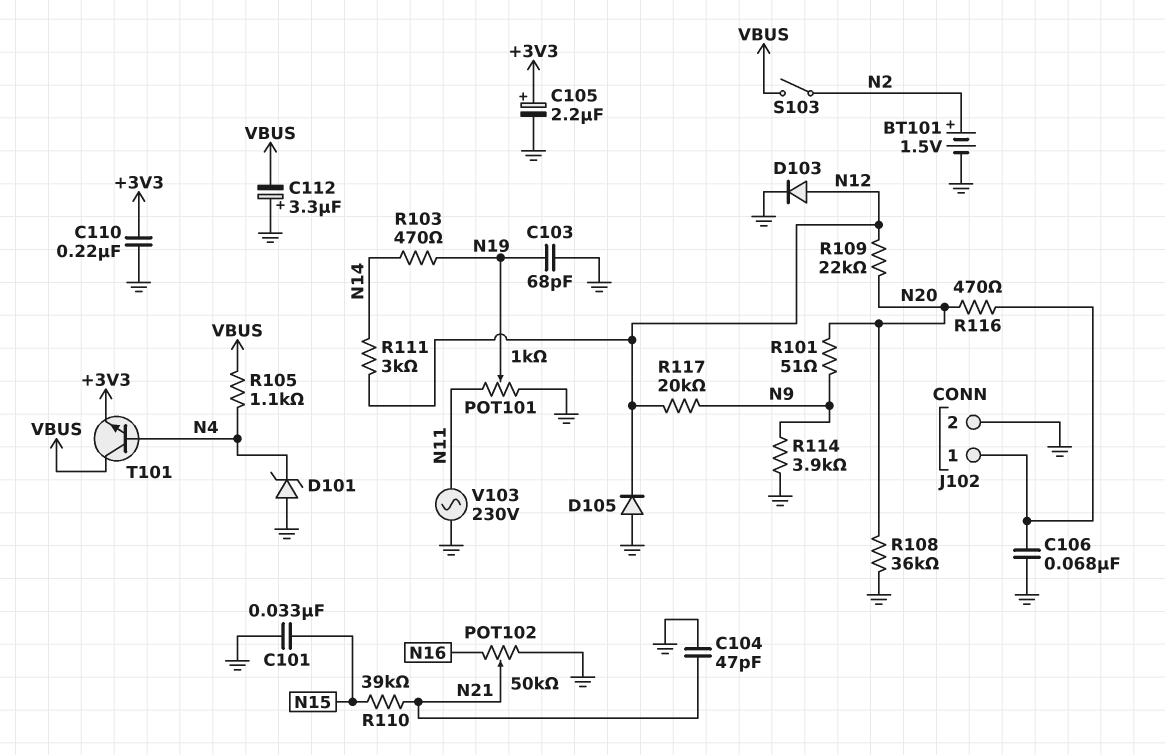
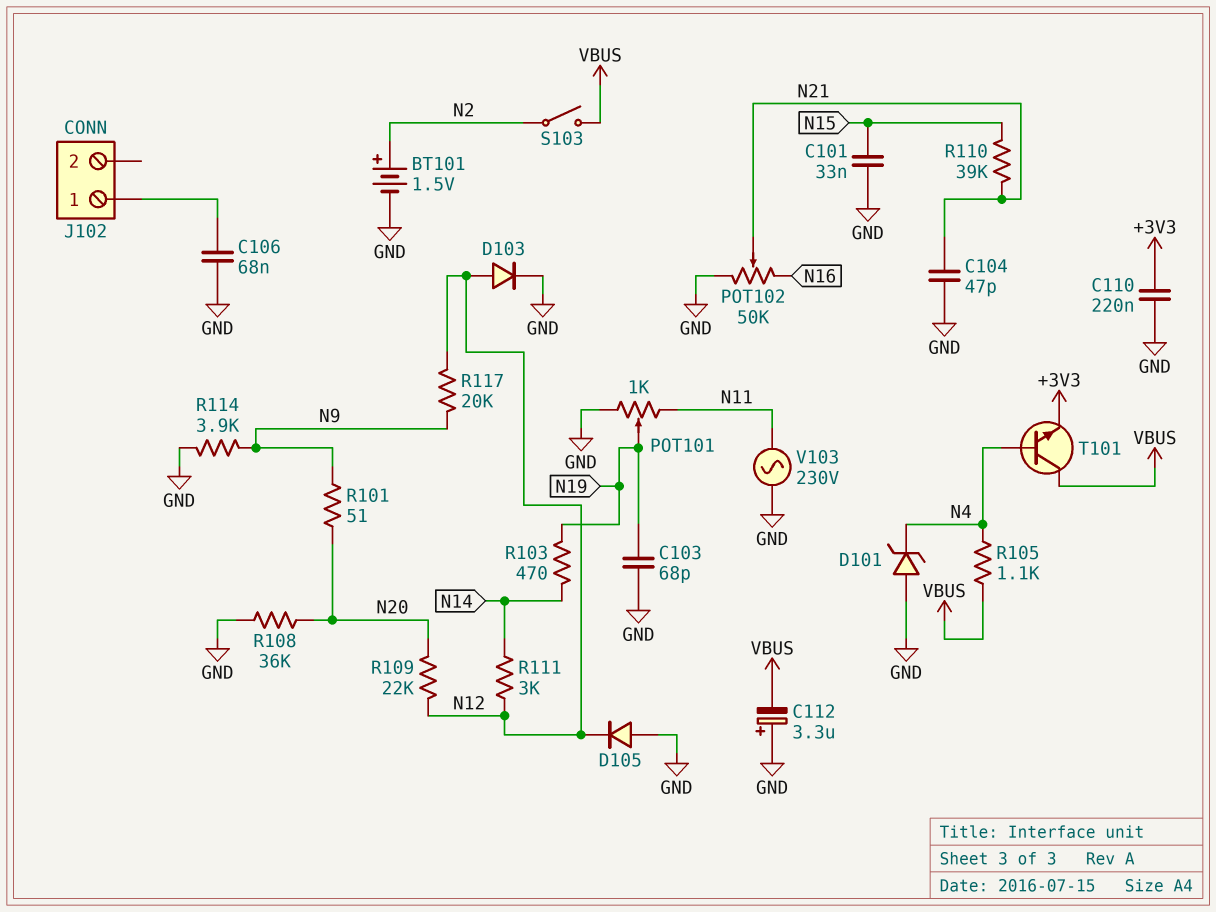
C105: 2.2uF (plus +3V3, minus GND) -> none
J102 pin 2: GND -> none
R116: 470 (J102/1, N20) -> none

